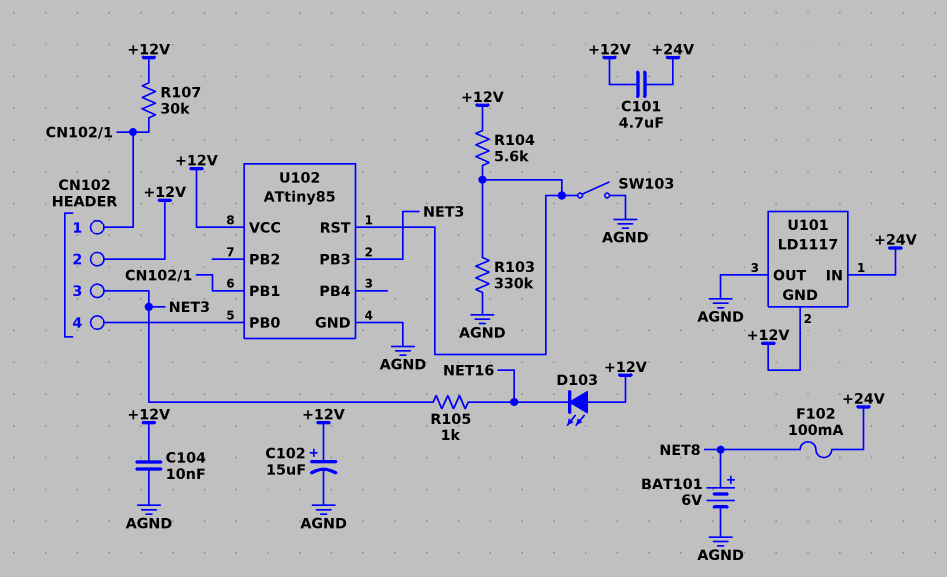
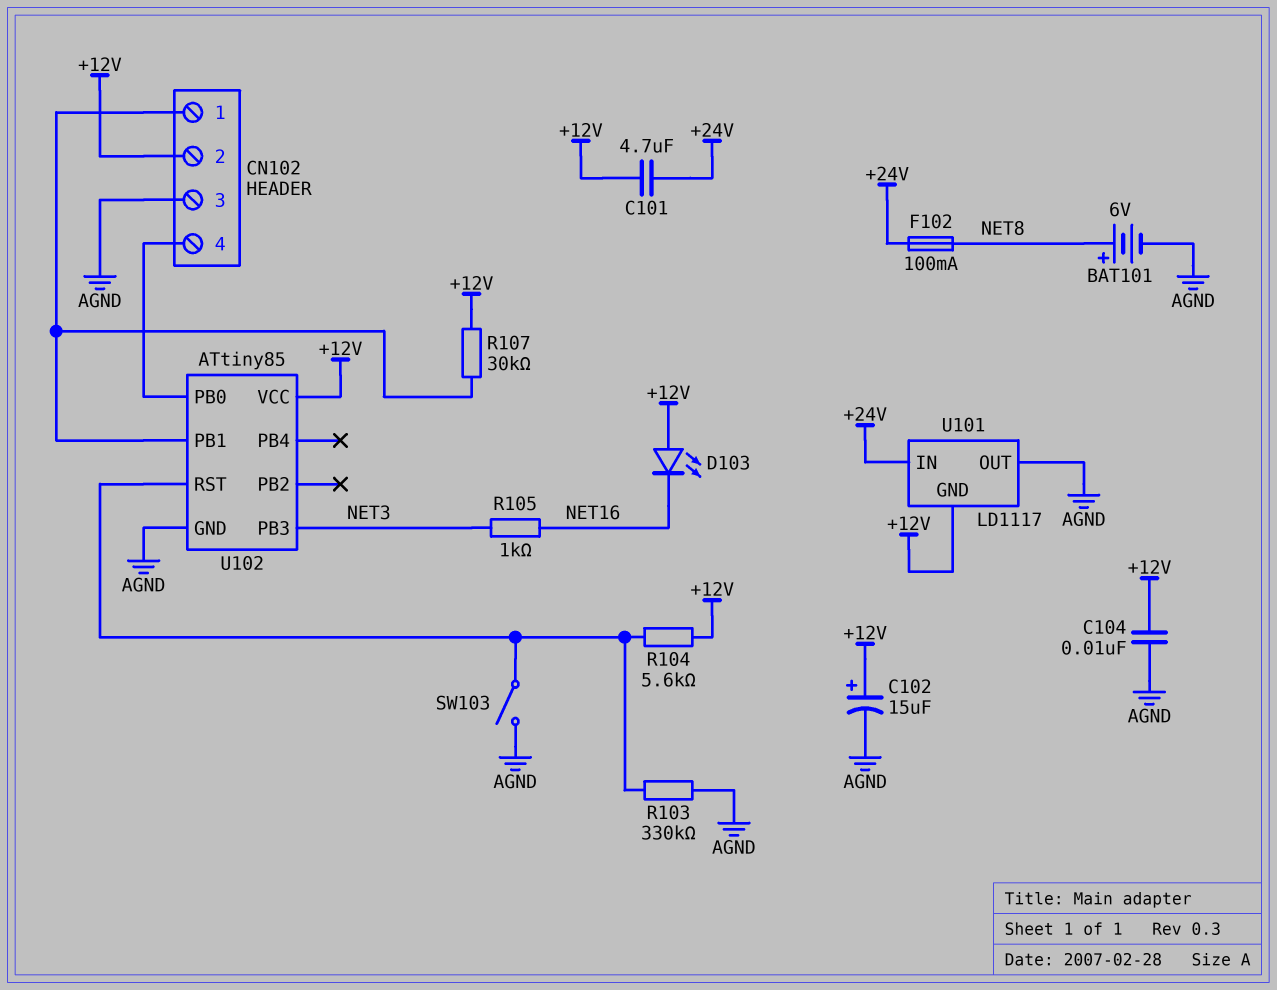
CN102 pin 3: NET3 -> AGND

